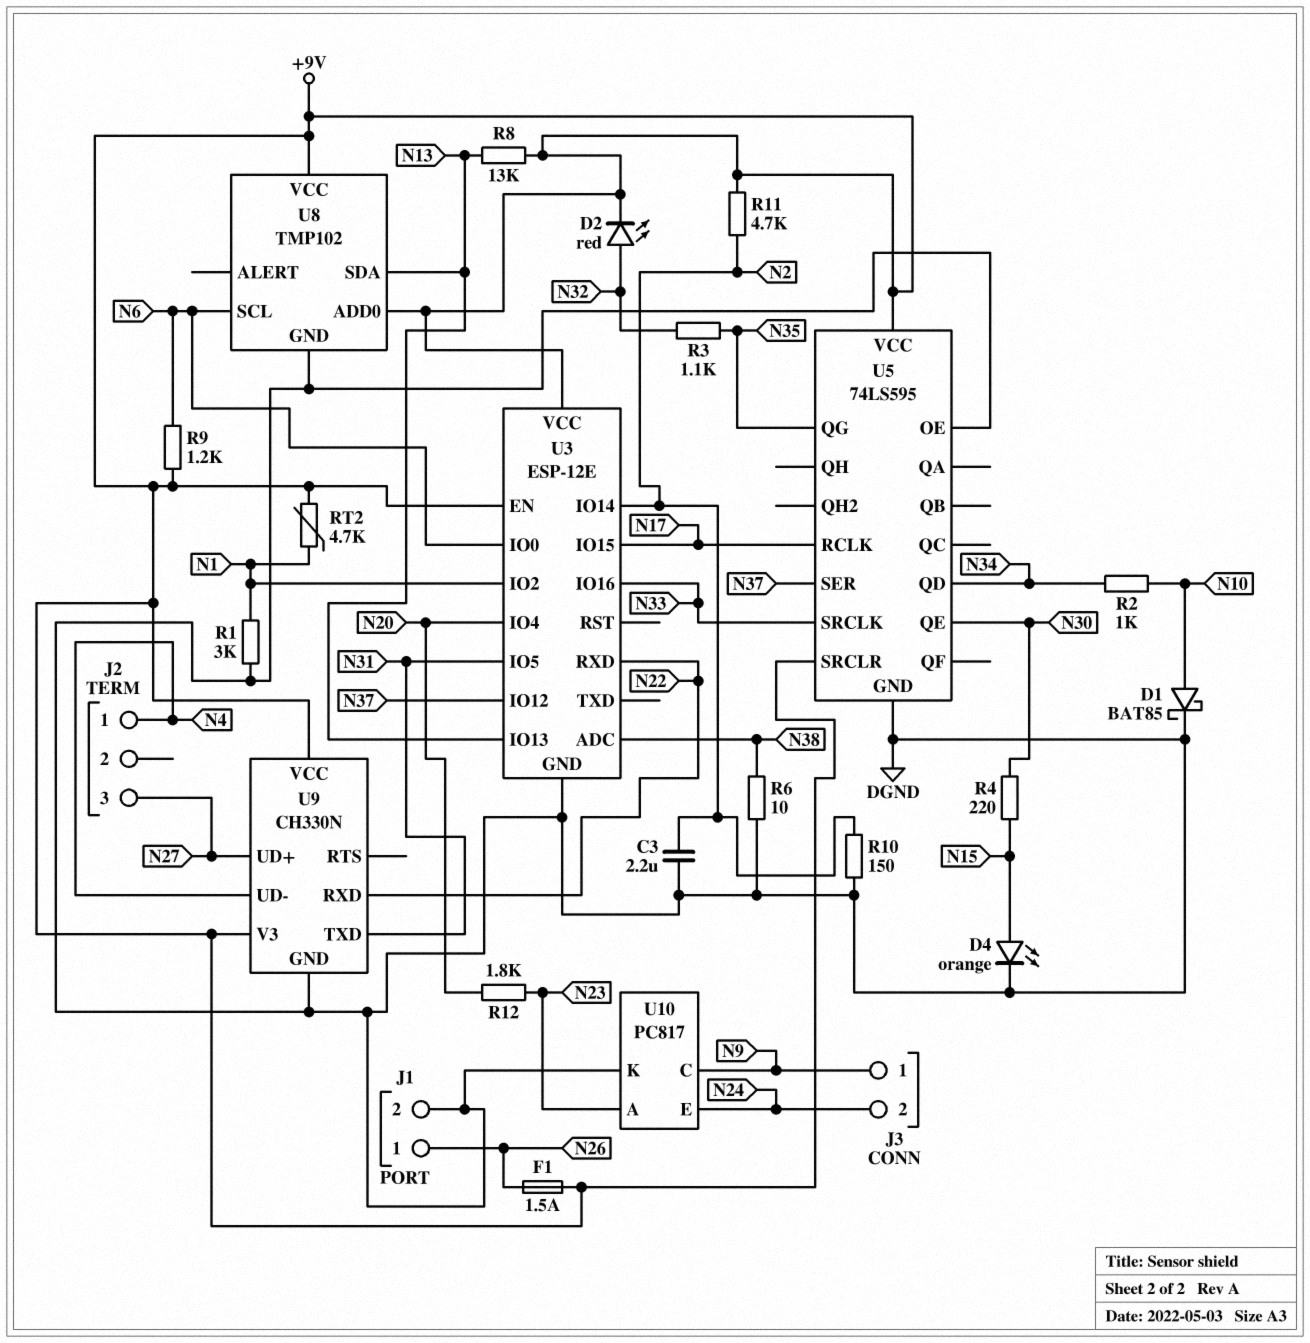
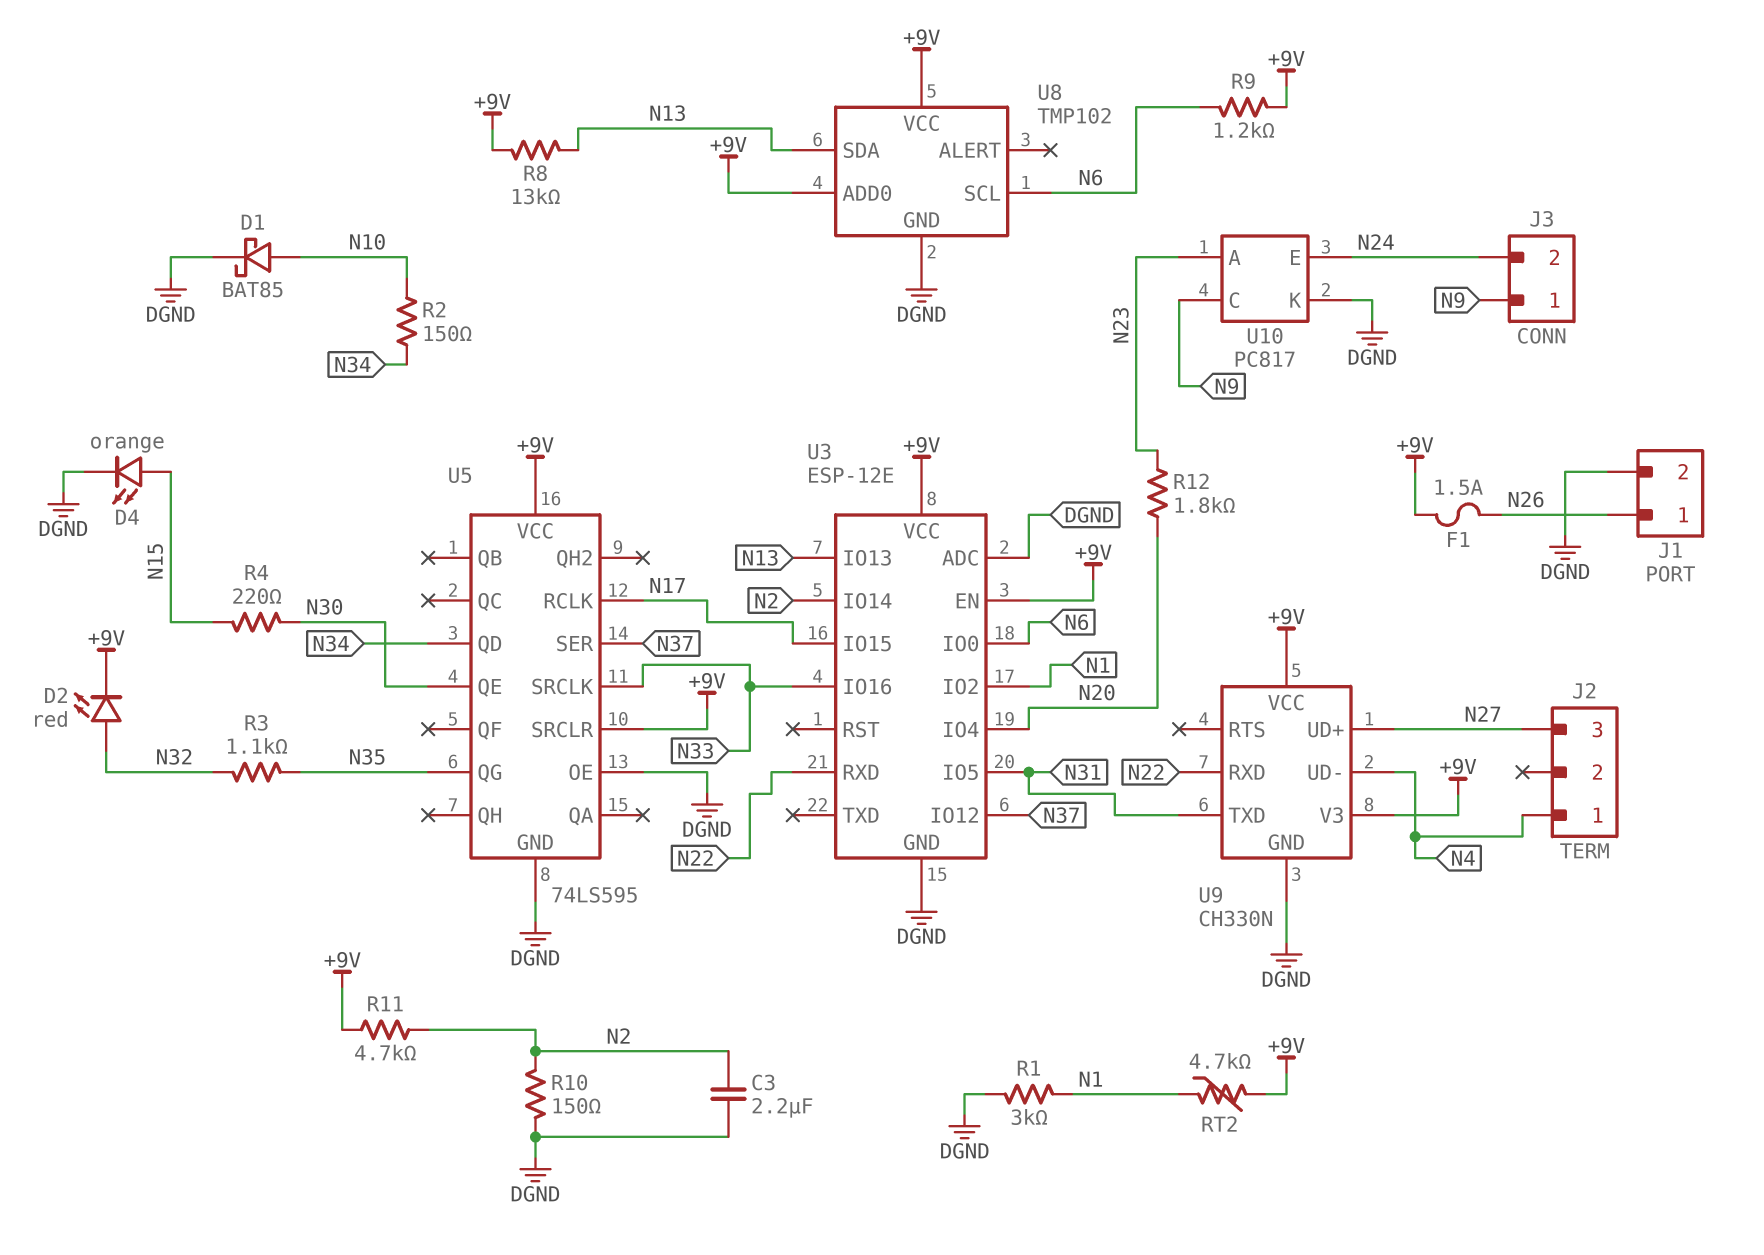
R2: 1k (N10, N34) -> 150 (N10, N34)
R6: 10 (DGND, N38) -> none
U3 pin ADC: N38 -> DGND

